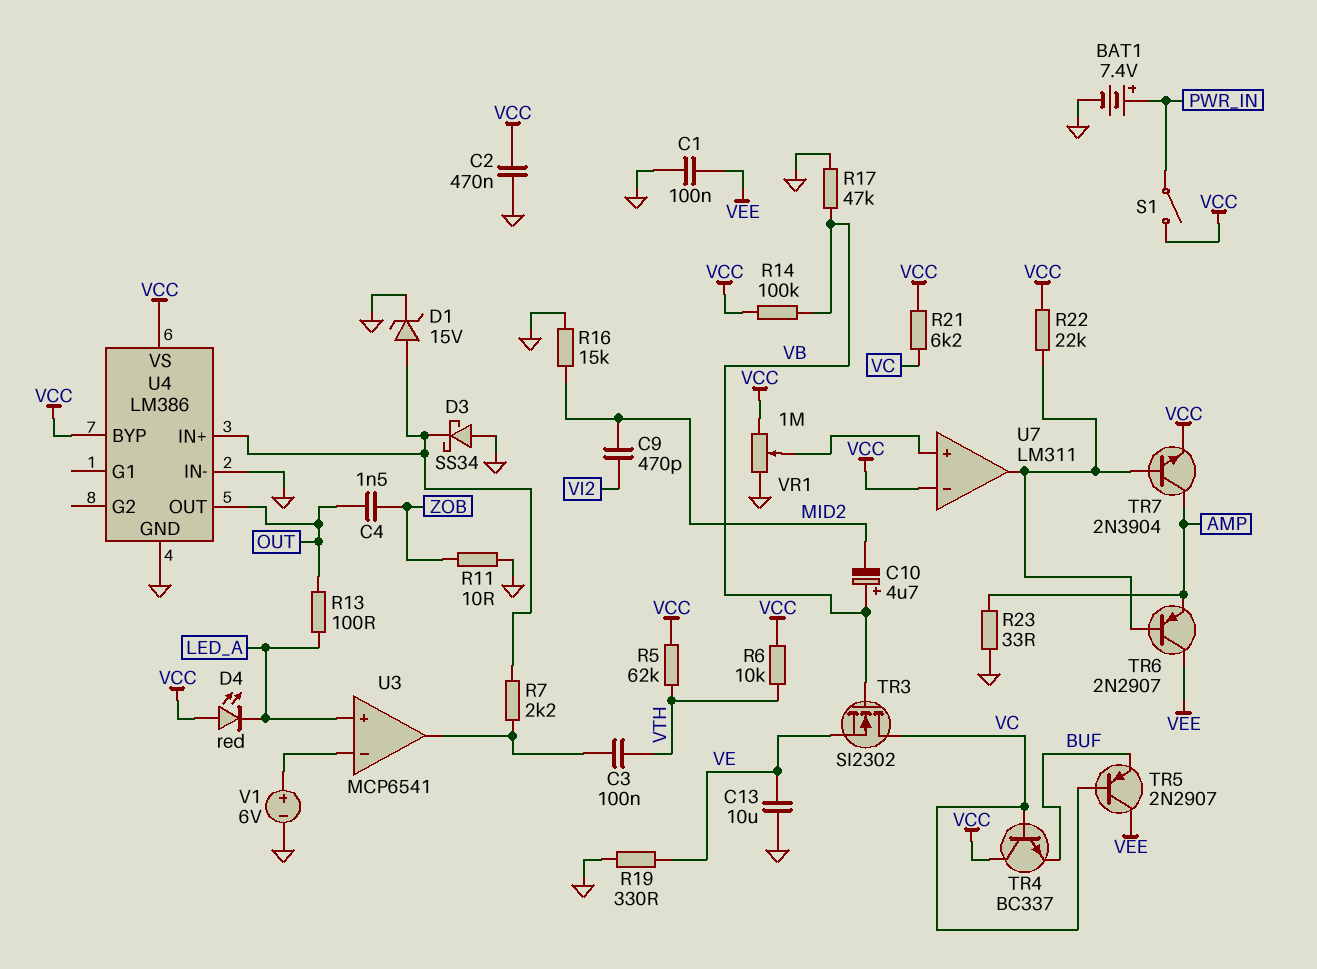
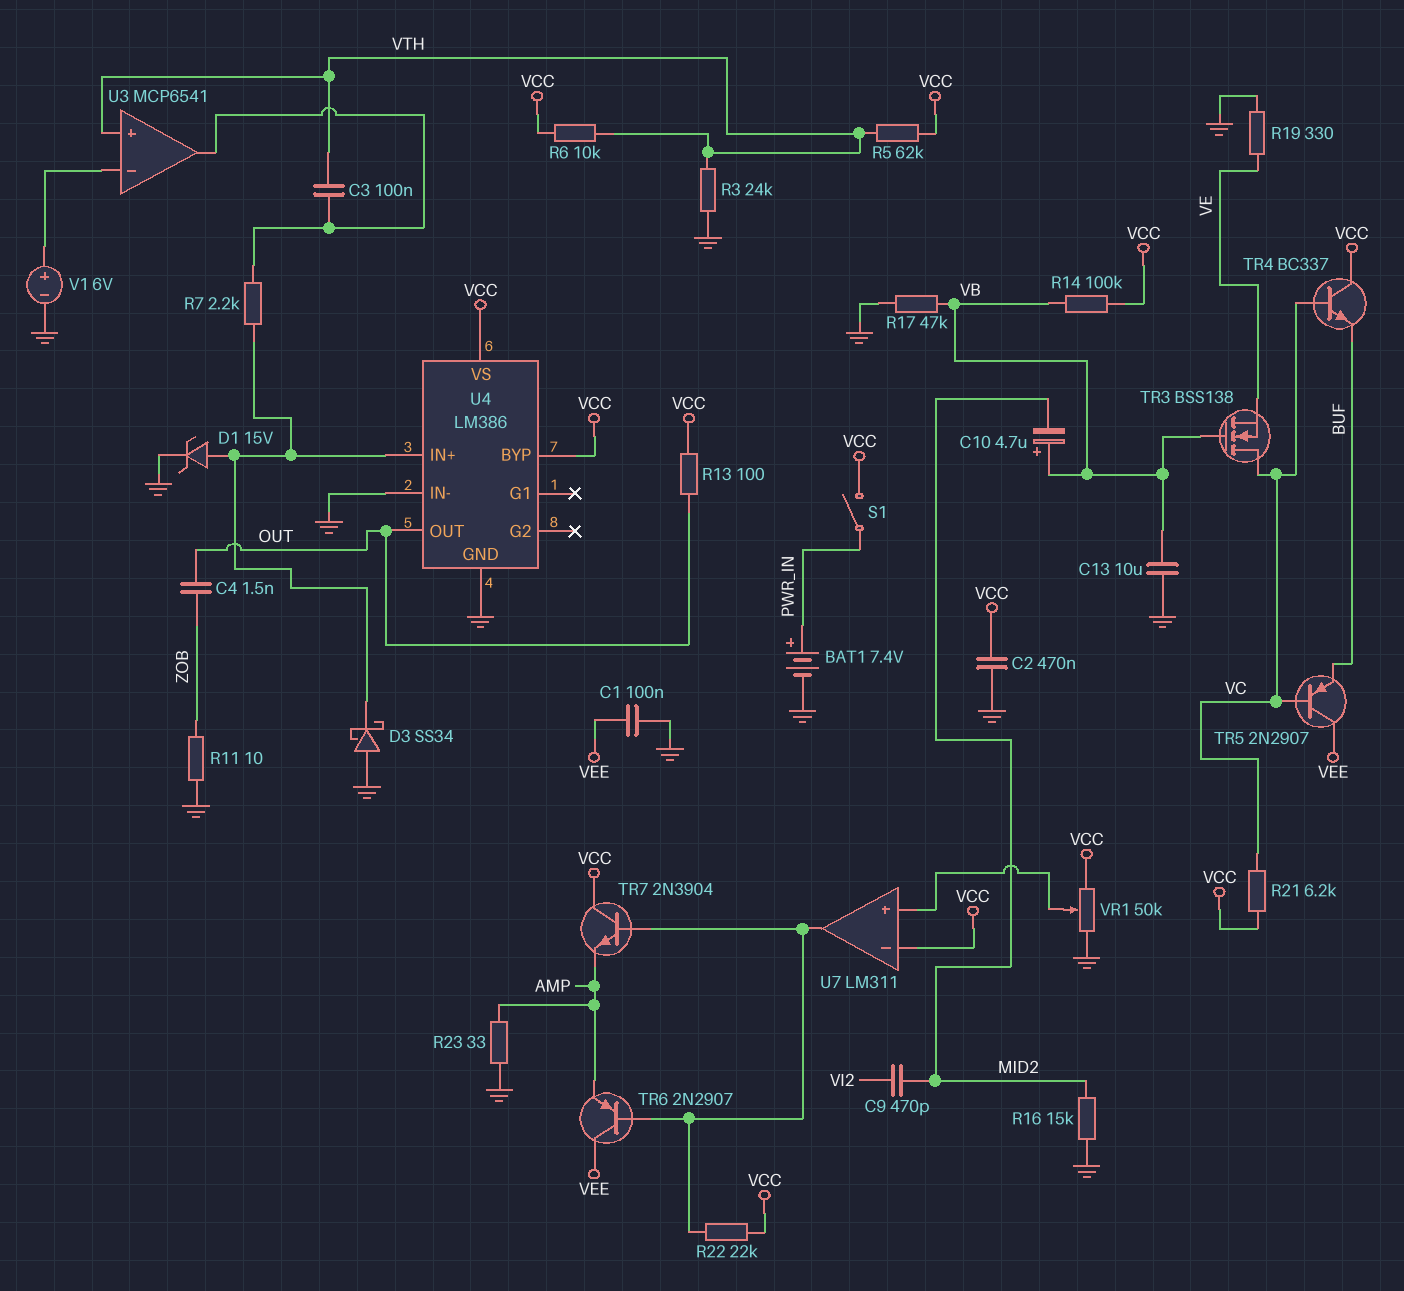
C13: 10uF (GND, VE) -> 10uF (GND, VB)
D4: LED red (A VCC, K LED_A) -> none
R3: none -> 24k (GND, VTH)
R13: 100 (LED_A, OUT) -> 100 (OUT, VCC)
TR3: NMOS SI2302 (G VB, D VC, S VE) -> NMOS BSS138 (G VB, D VC, S VE)
TR7: NPN 2N3904 (B U7/out, C AMP, E VCC) -> NPN 2N3904 (B U7/out, C VCC, E AMP)
U3 pin in+: LED_A -> VTH
VR1: 1M (GND, VCC, wiper U7/in+) -> 50k (GND, VCC, wiper U7/in+)

